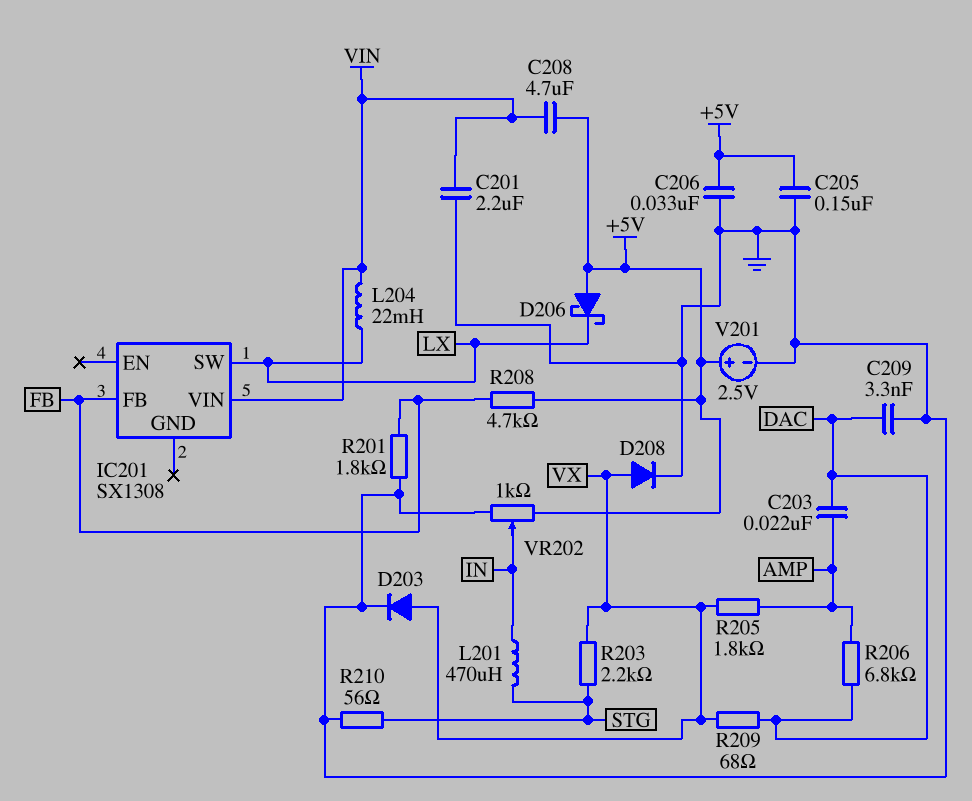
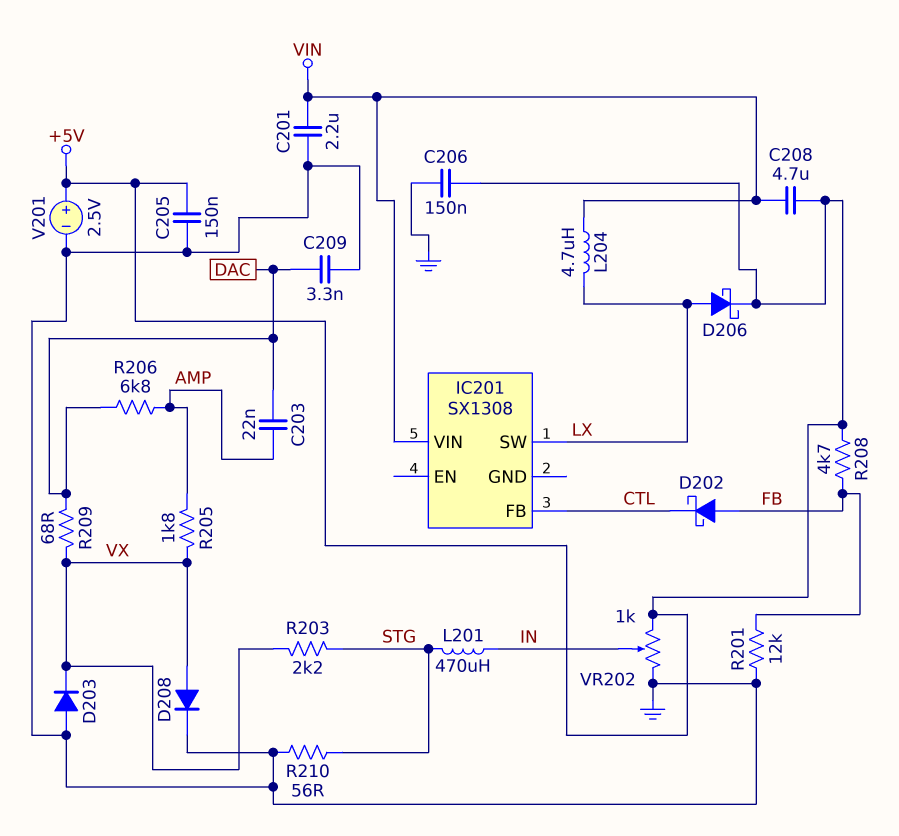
C206: 33nF (+5V, GND) -> 150nF (+5V, GND)
D202: none -> schottky (A FB, K CTL)
D203: diode (A VX, K GND) -> diode (A GND, K VX)
D206: schottky (A +5V, K LX) -> schottky (A LX, K +5V)
IC201 pin FB: FB -> CTL
L204: 22mH (LX, VIN) -> 4.7uH (LX, VIN)
R201: 1.8k (FB, GND) -> 12k (FB, GND)

